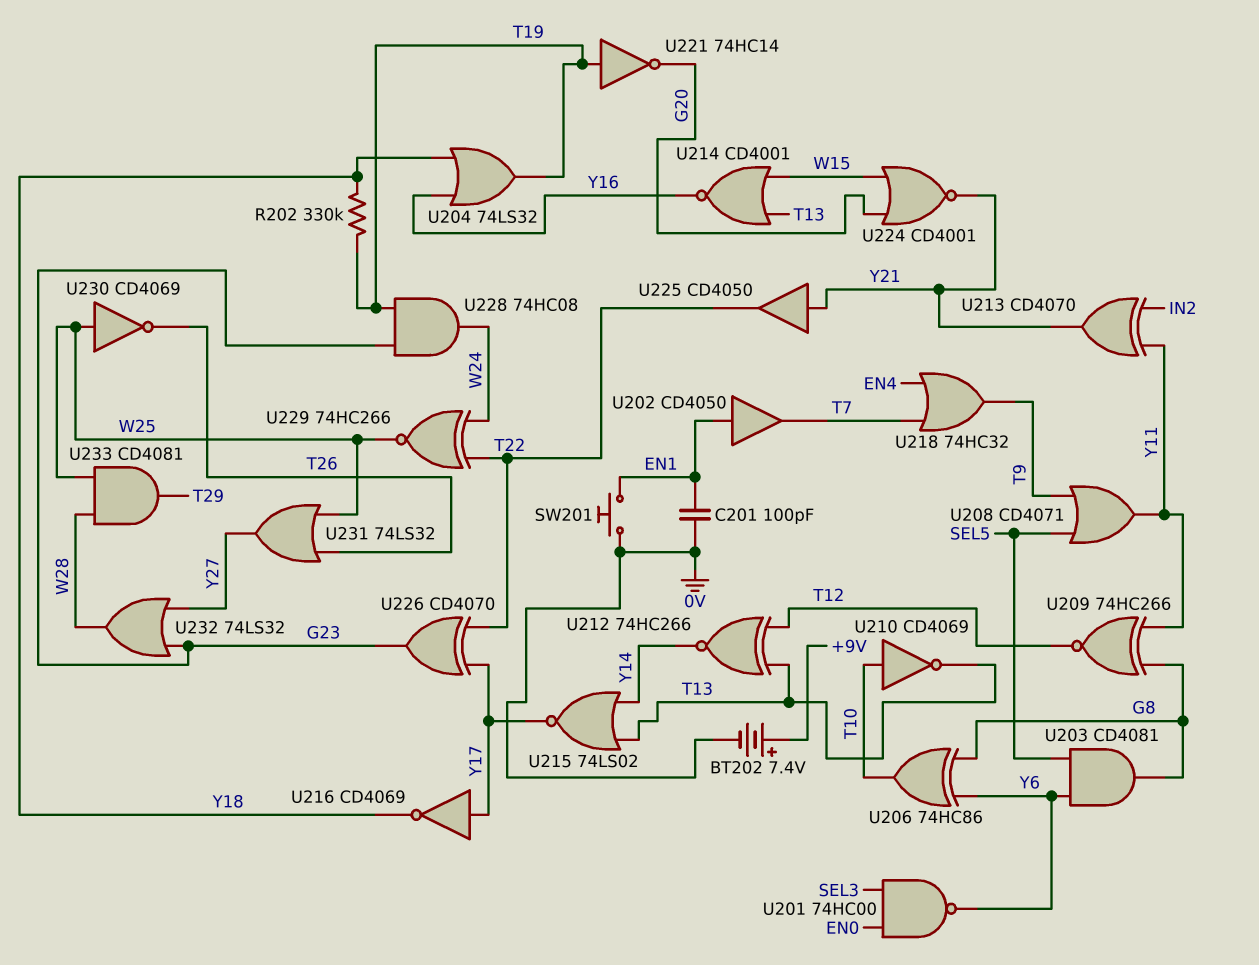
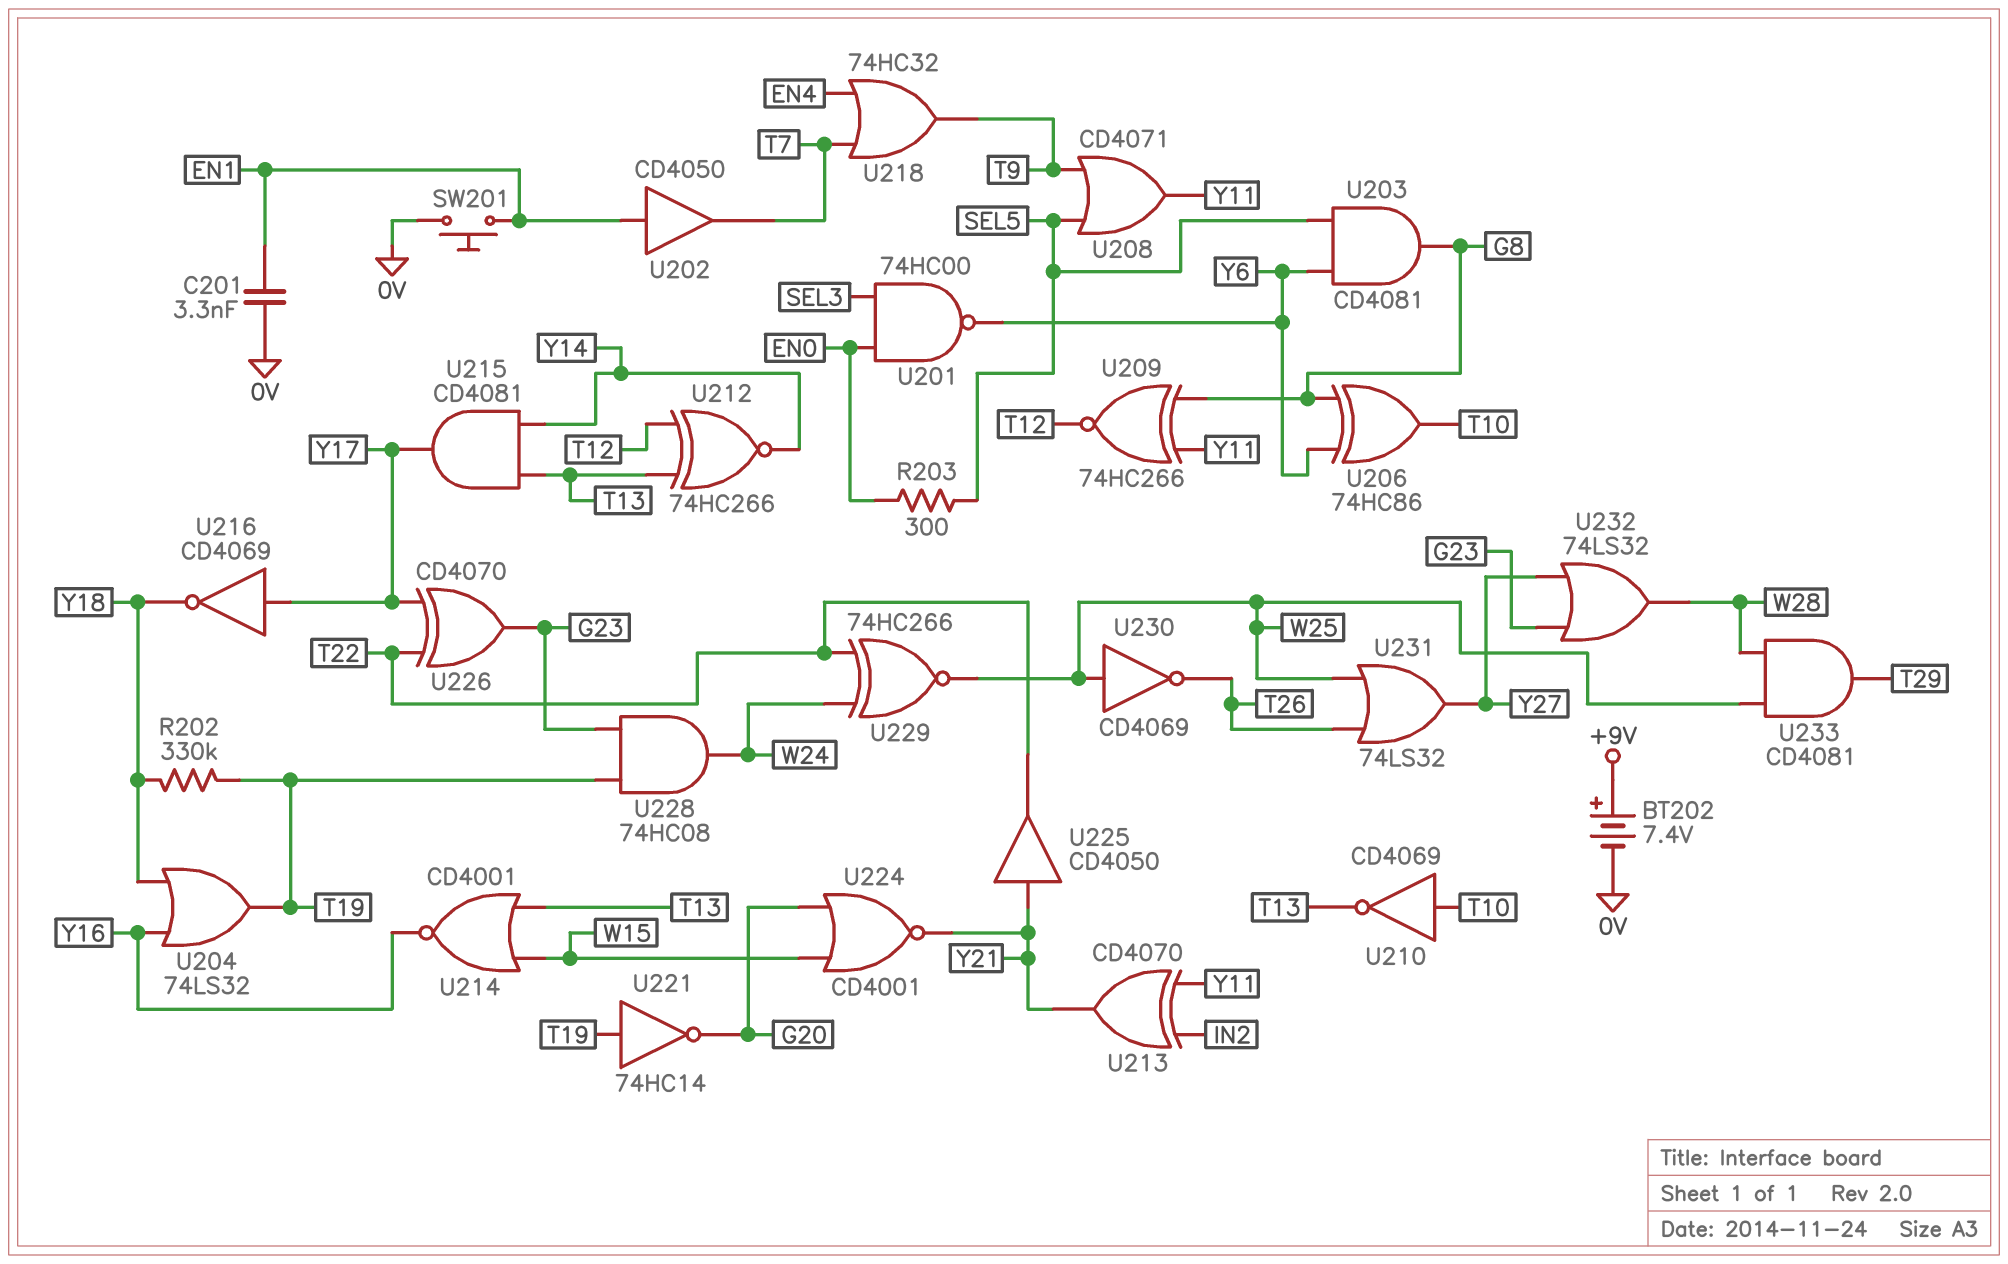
C201: 100pF (0V, EN1) -> 3.3nF (0V, EN1)
R203: none -> 300 (EN0, SEL5)
U215: NOR 74LS02 (in T13, in Y14, out Y17) -> AND CD4081 (in T13, in Y14, out Y17)

